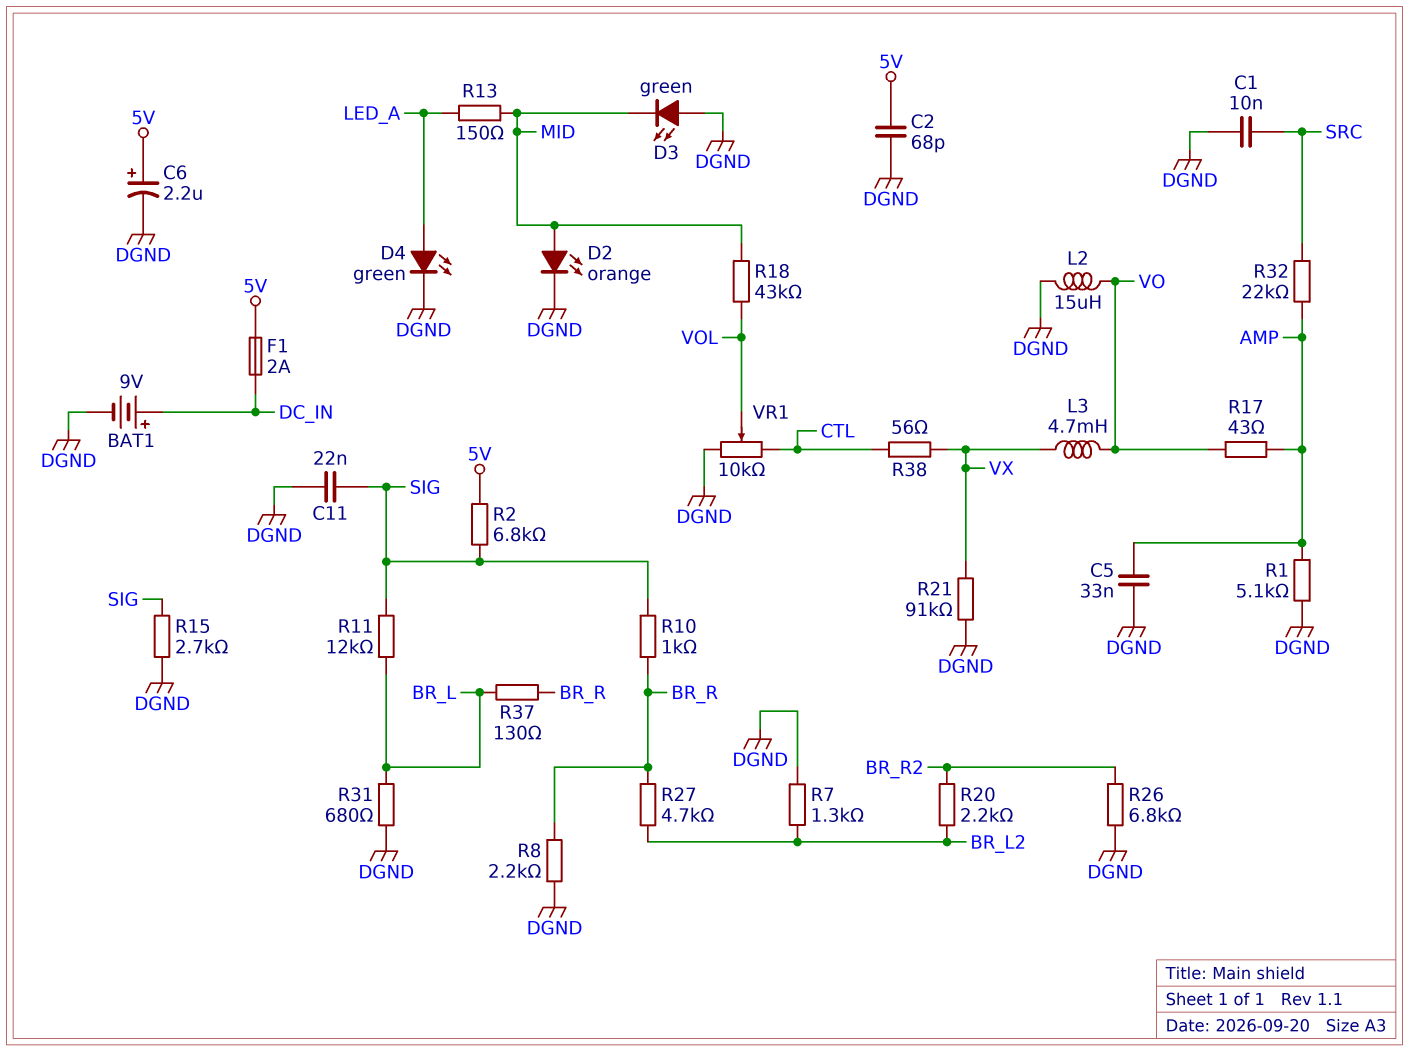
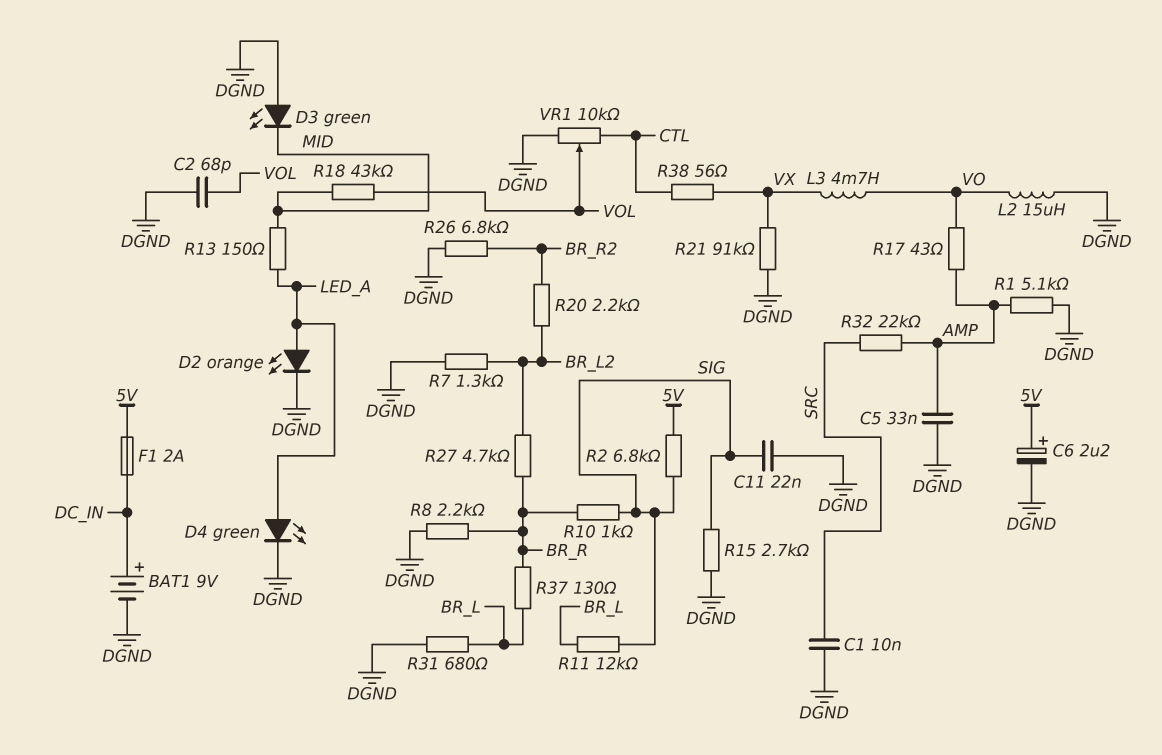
C2: 68pF (5V, DGND) -> 68pF (DGND, VOL)
D2: LED orange (A MID, K DGND) -> LED orange (A LED_A, K DGND)

